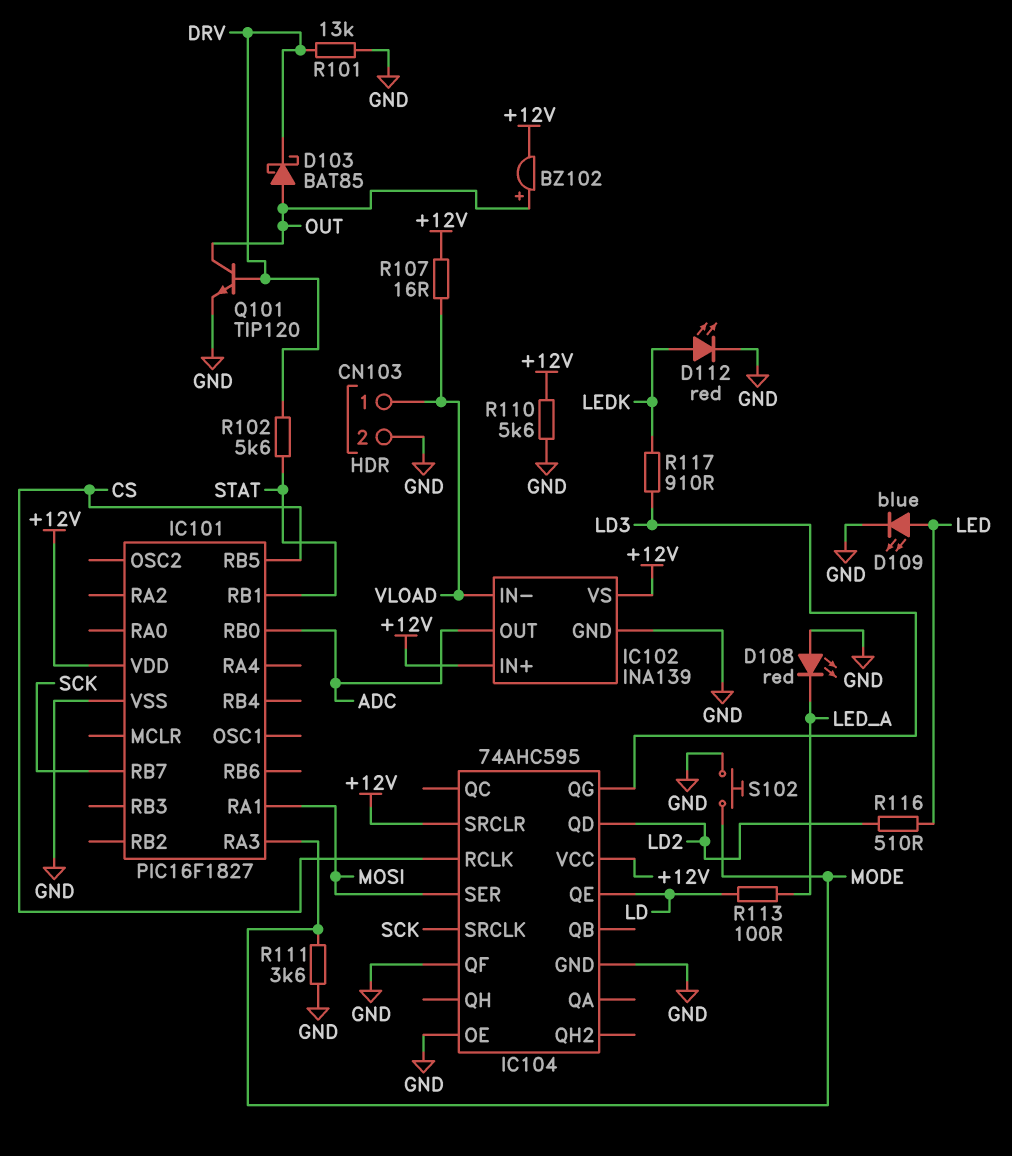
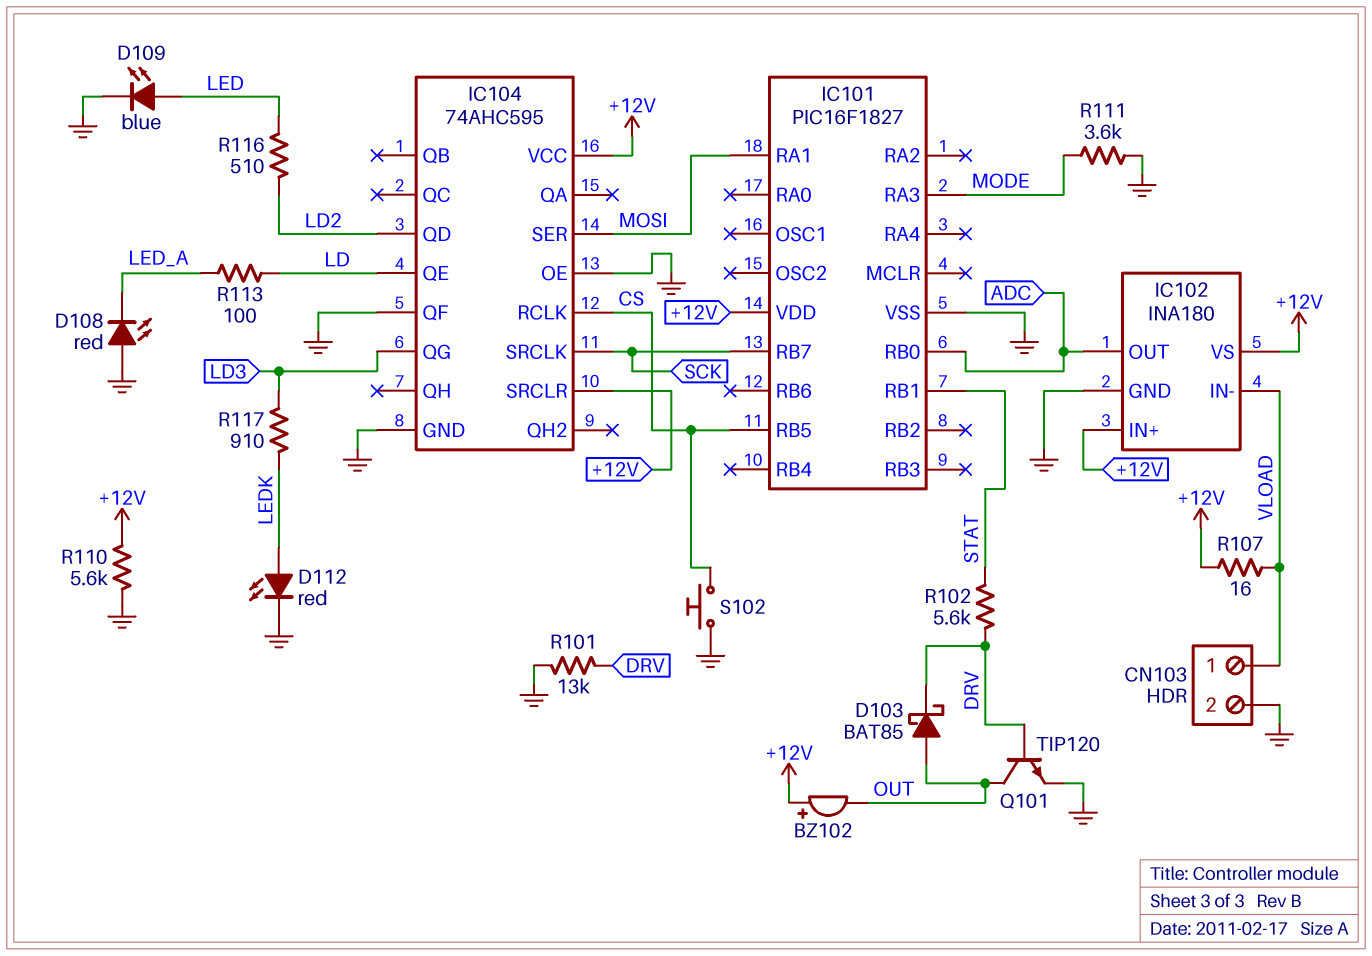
BZ102: buzzer (plus OUT, minus +12V) -> buzzer (plus +12V, minus OUT)
IC102: INA139 -> INA180
S102: button (GND, MODE) -> button (CS, GND)

